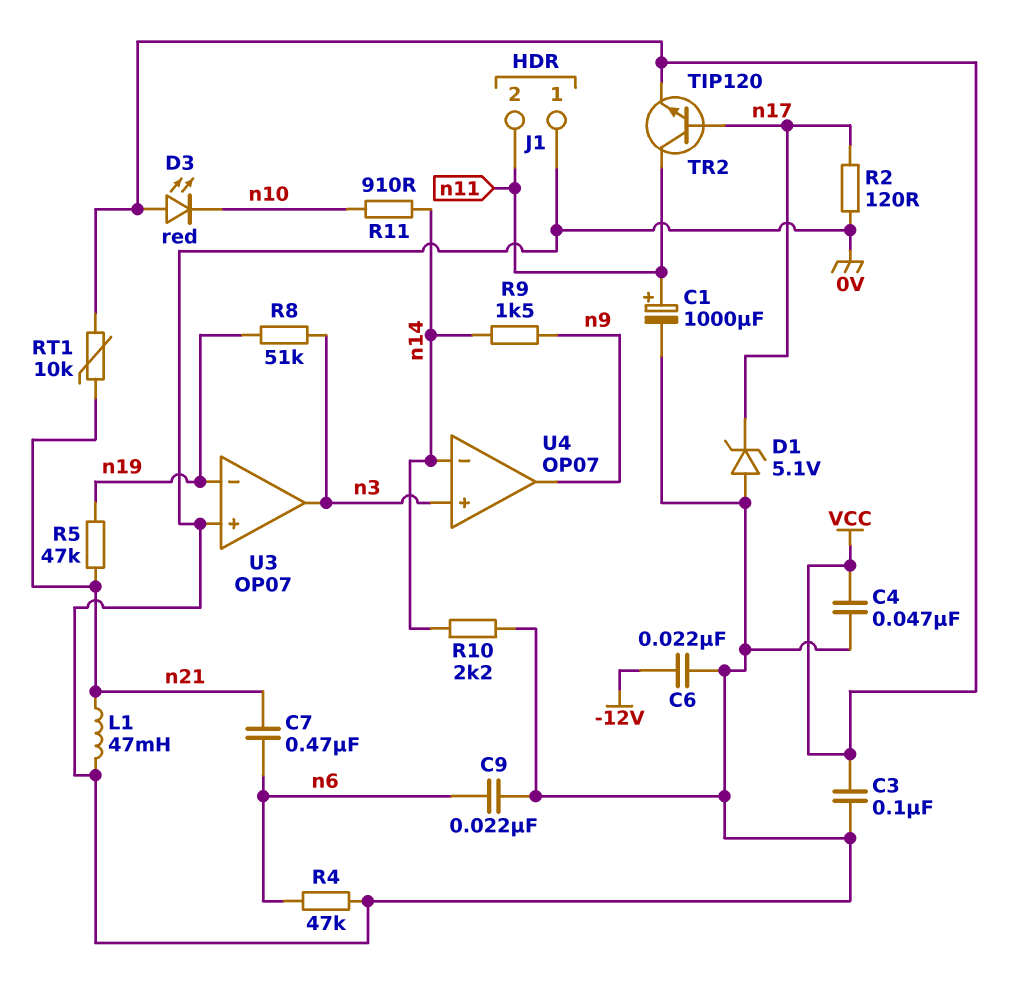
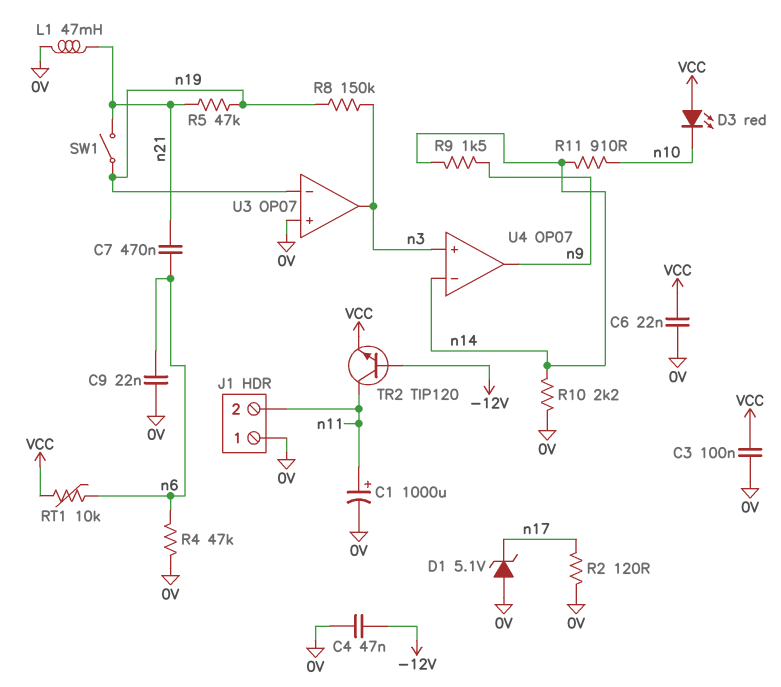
C4: 47nF (0V, VCC) -> 47nF (-12V, 0V)
C6: 22nF (-12V, 0V) -> 22nF (0V, VCC)
R8: 51k (n3, n19) -> 150k (n3, n19)
RT1: 10k (VCC, n21) -> 10k (VCC, n6)
SW1: none -> switch (n19, n21)
TR2: NPN TIP120 (B n17, C n11, E VCC) -> NPN TIP120 (B -12V, C n11, E VCC)

